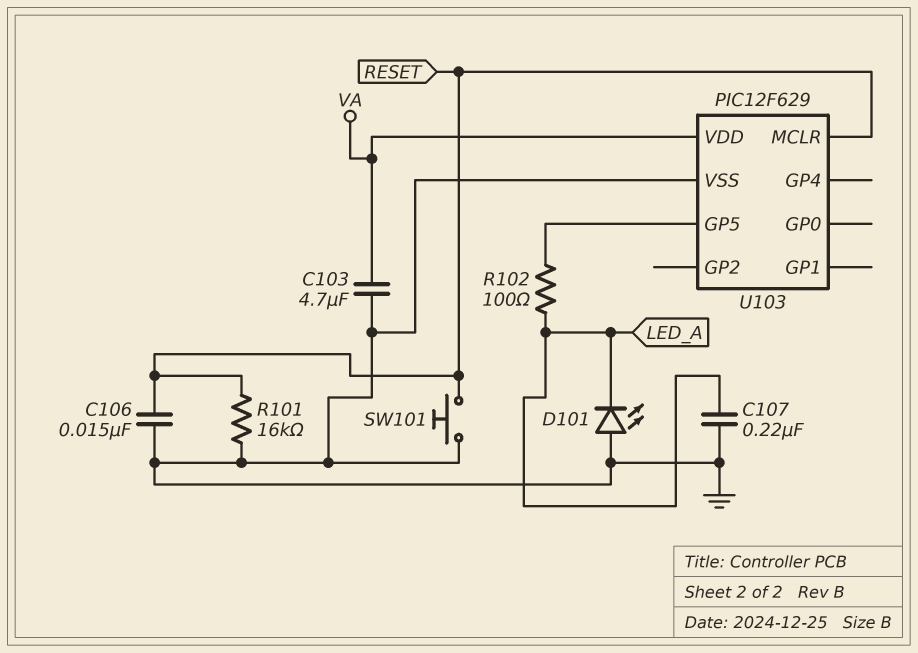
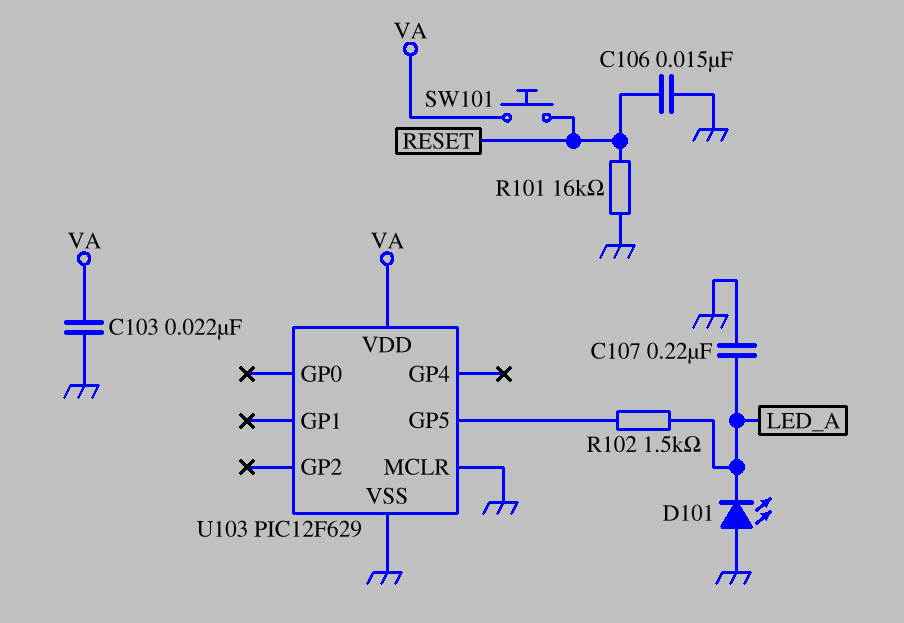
C103: 4.7uF (GND, VA) -> 22nF (GND, VA)
R102: 100 (LED_A, U103/GP5) -> 1.5k (LED_A, U103/GP5)
SW101: button (GND, RESET) -> button (RESET, VA)
U103 pin MCLR: RESET -> GND

